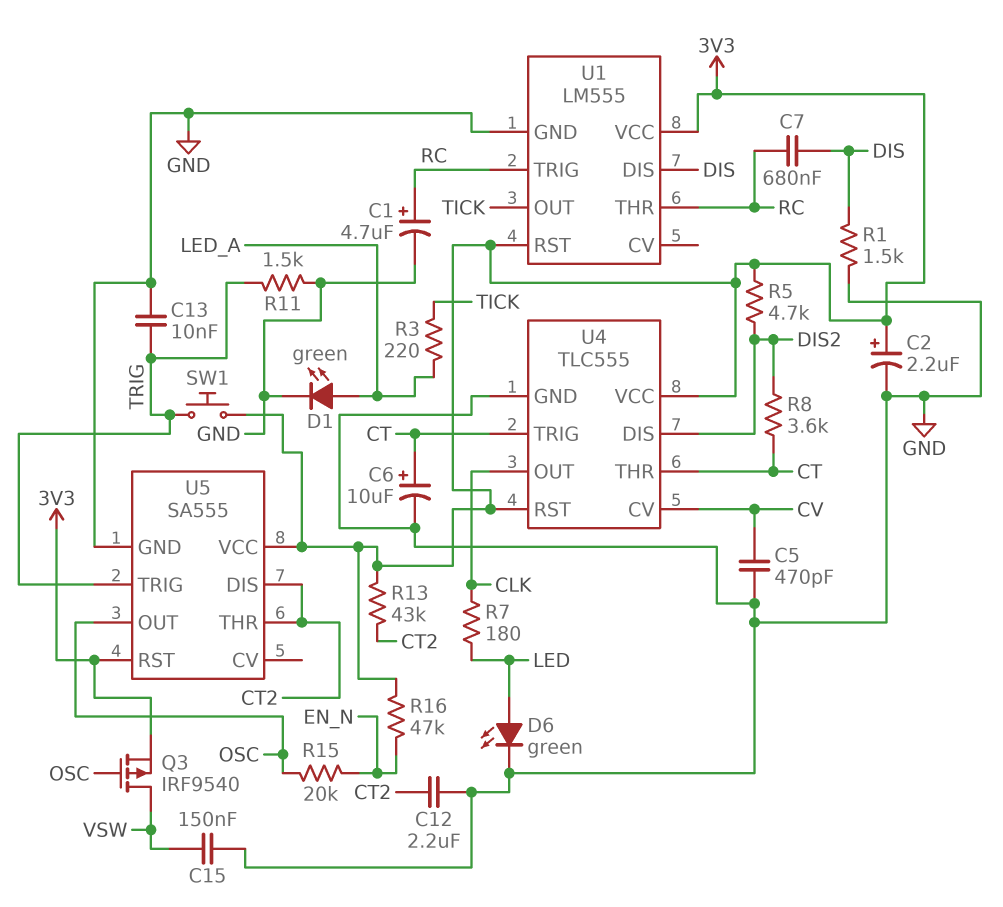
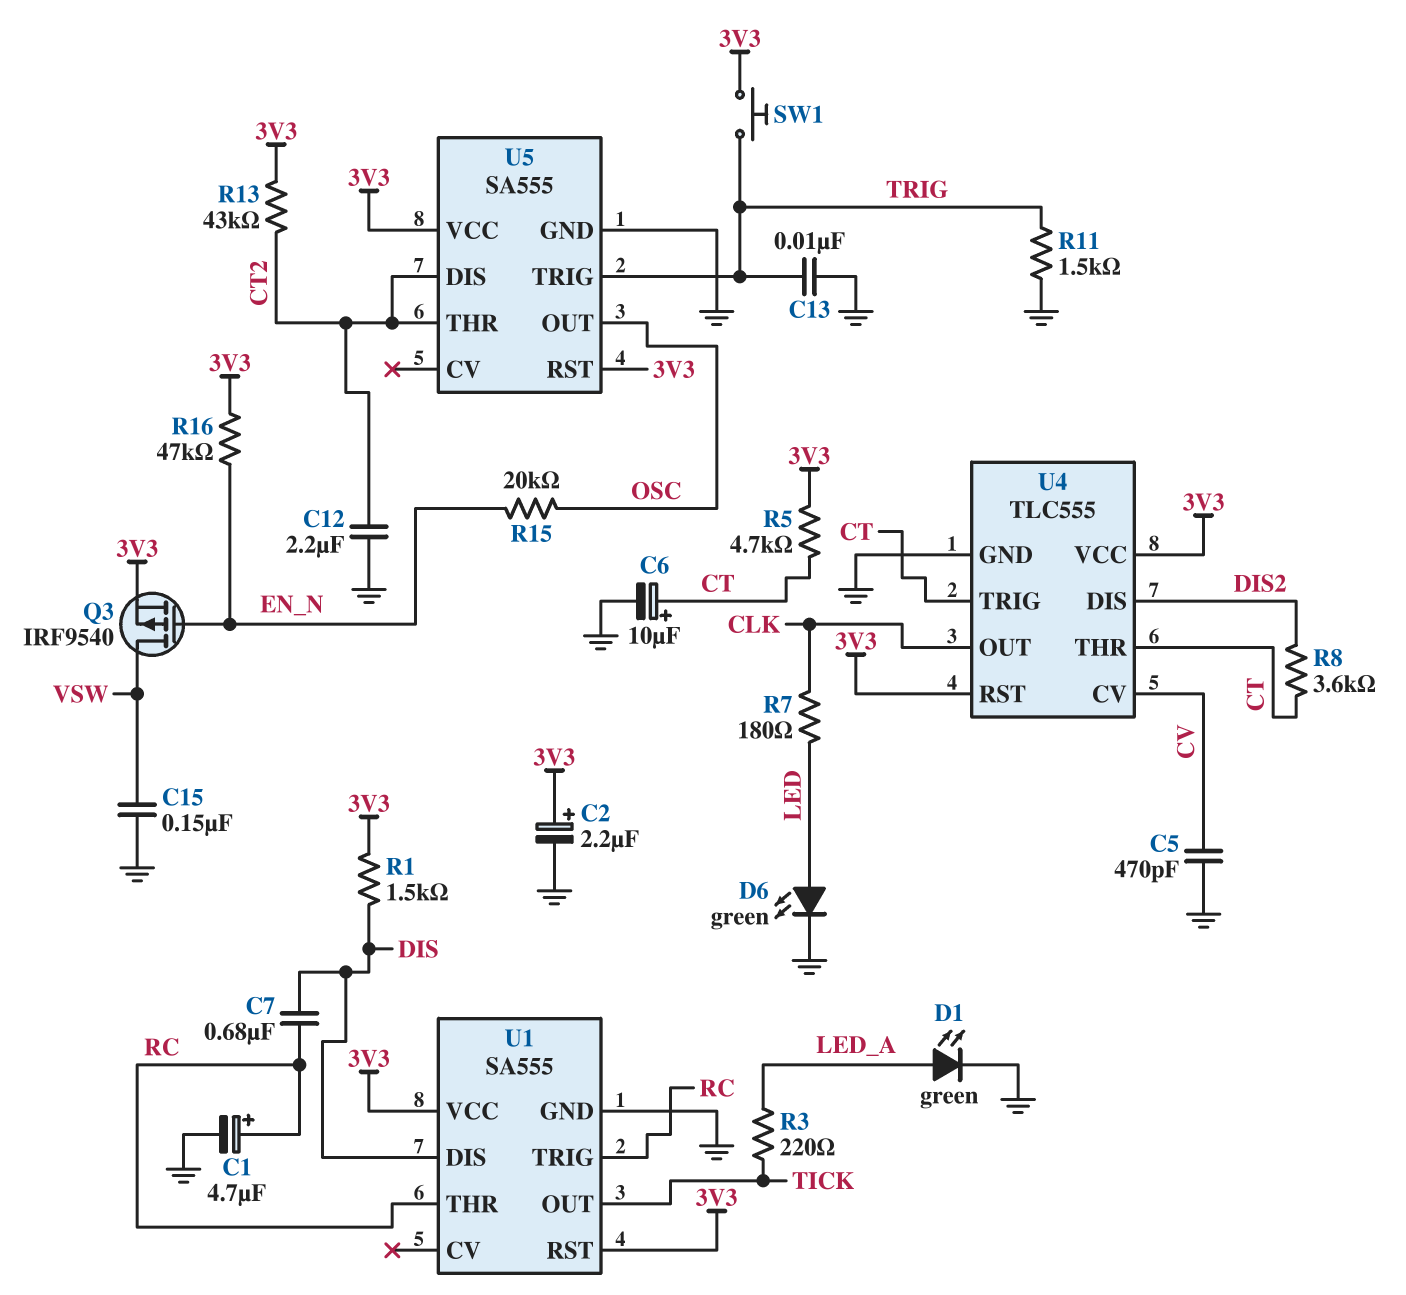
Q3: PMOS IRF9540 (G OSC, D VSW, S 3V3) -> PMOS IRF9540 (G EN_N, D VSW, S 3V3)
R1: 1.5k (DIS, GND) -> 1.5k (3V3, DIS)
R5: 4.7k (3V3, DIS2) -> 4.7k (3V3, CT)
U1: LM555 -> SA555

